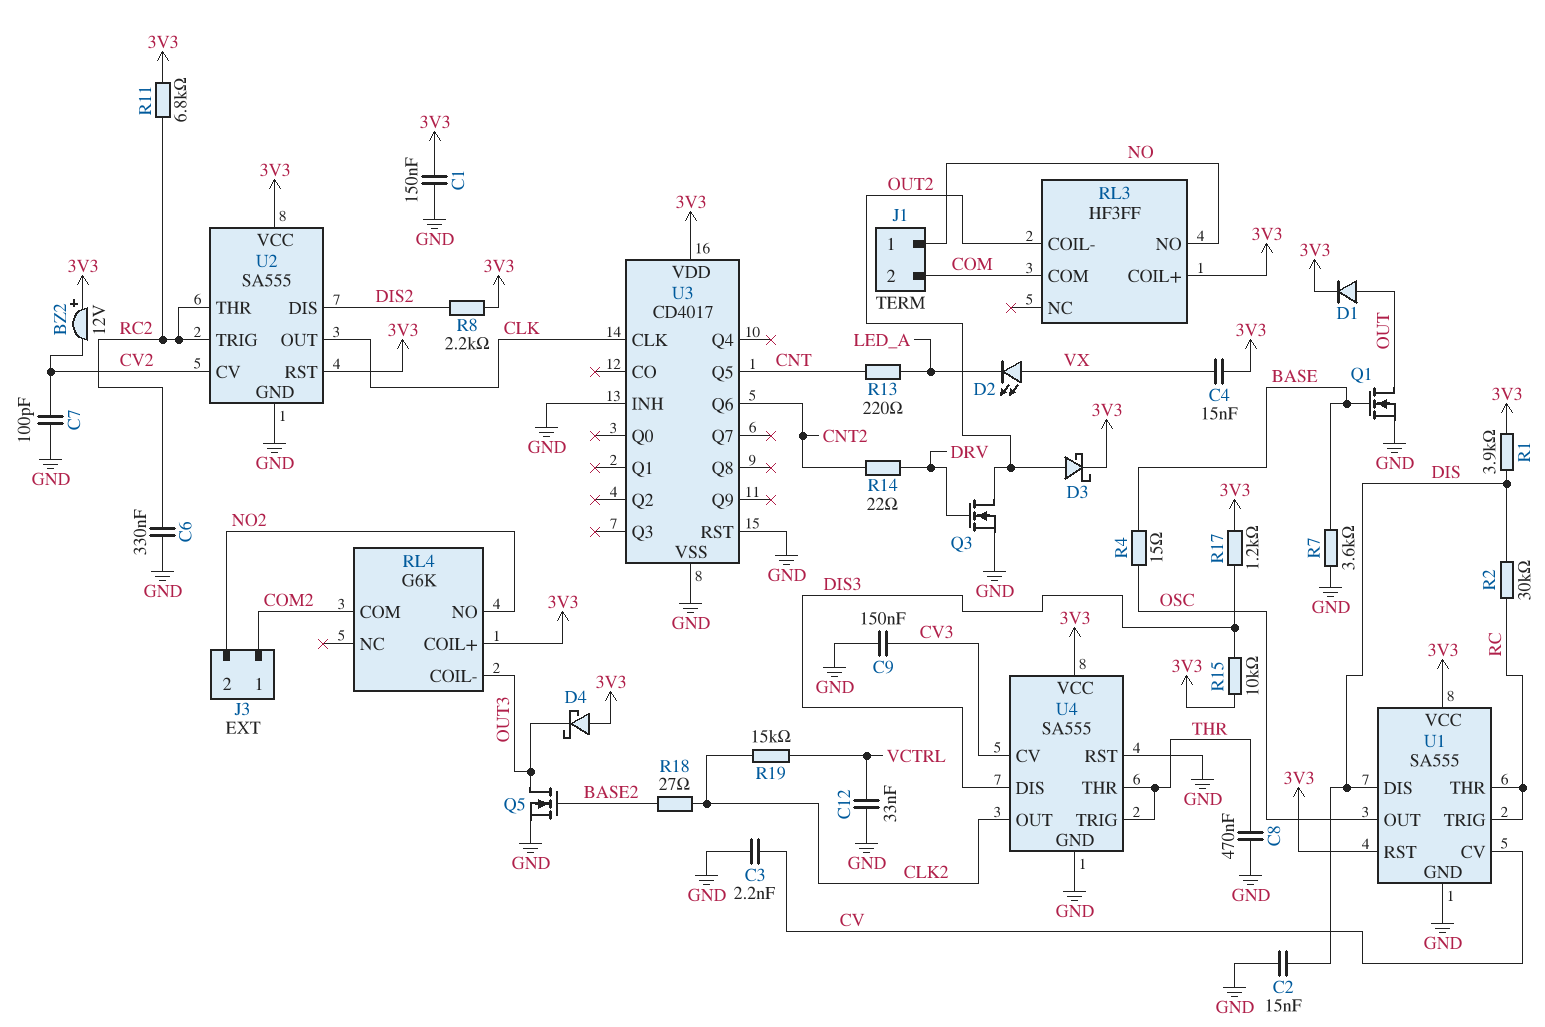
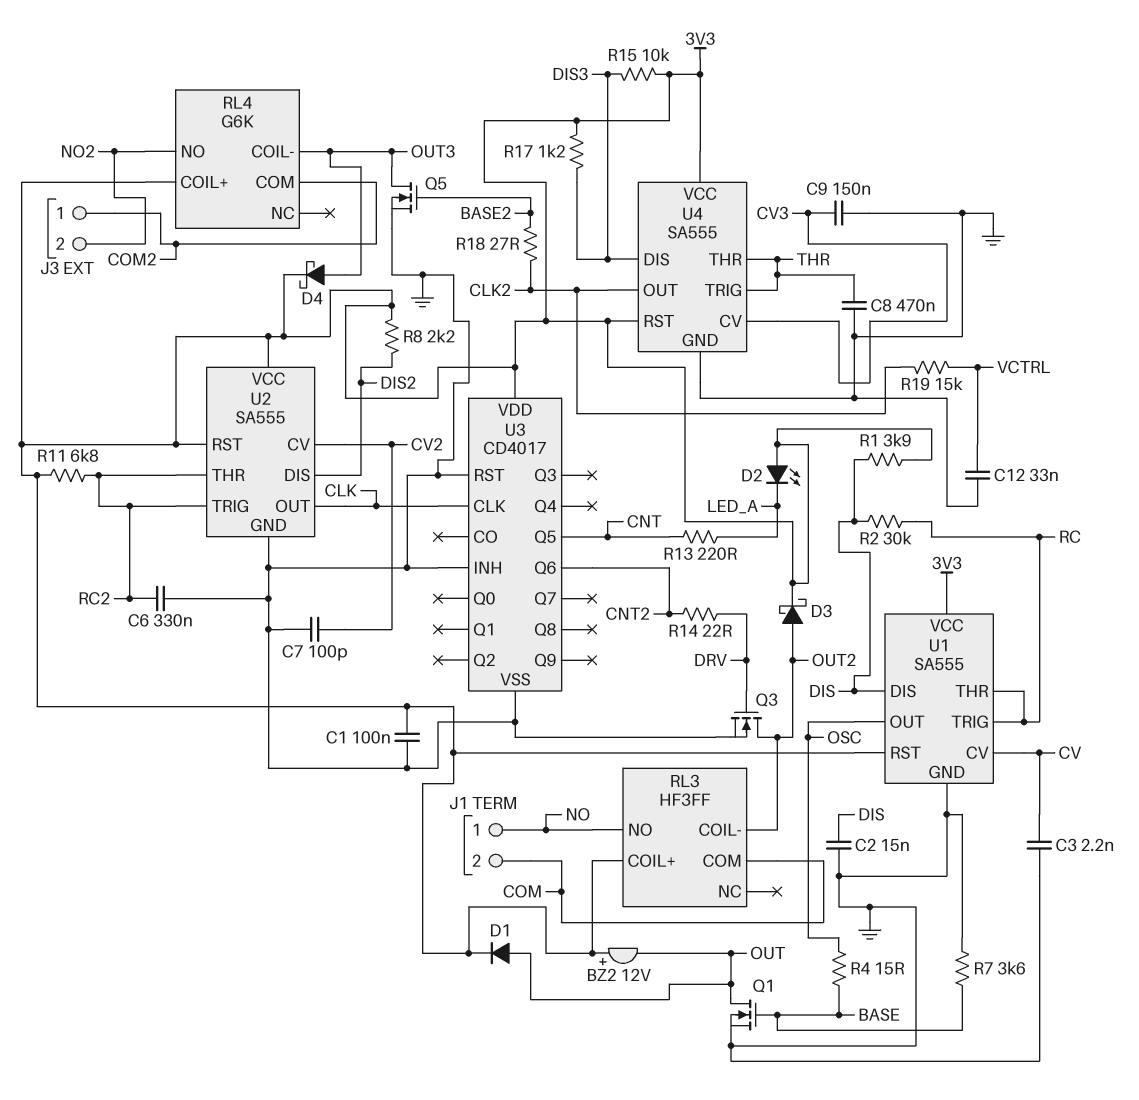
BZ2: buzzer 12V (plus 3V3, minus CV2) -> buzzer 12V (plus 3V3, minus OUT)
C1: 150nF (3V3, GND) -> 100nF (3V3, GND)
C4: 15nF (3V3, VX) -> none
D2: LED (A VX, K LED_A) -> LED (A 3V3, K LED_A)
D4: schottky (A 3V3, K OUT3) -> schottky (A OUT3, K 3V3)
U4 pin RST: GND -> 3V3

